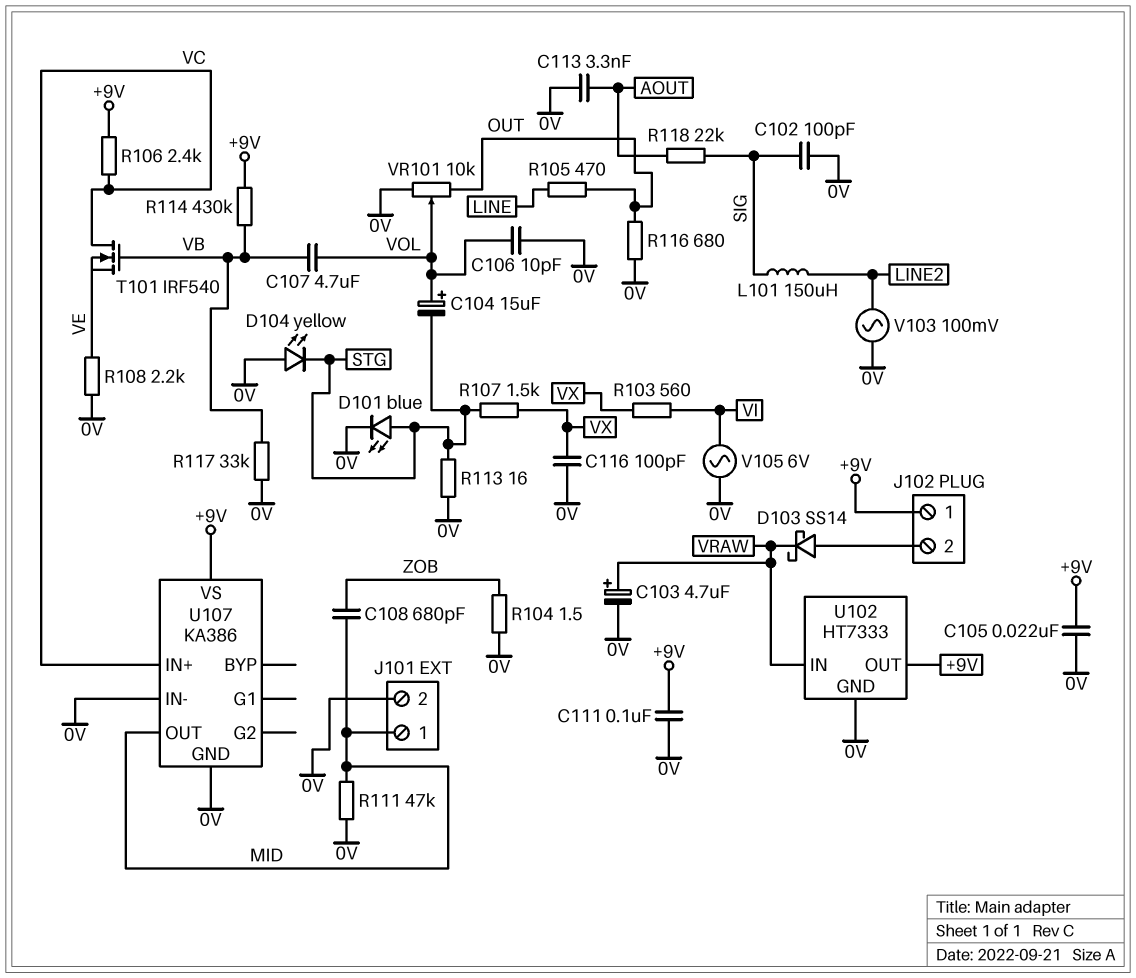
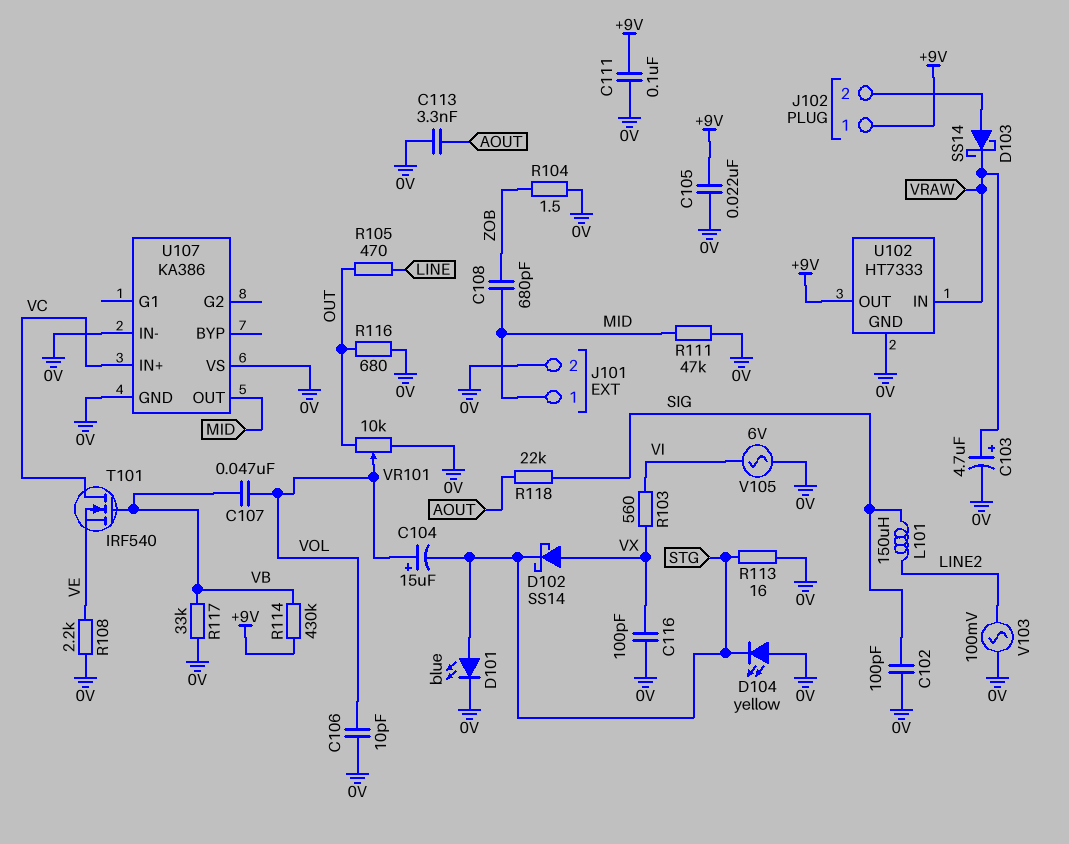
C107: 4.7uF (VB, VOL) -> 47nF (VB, VOL)
D102: none -> schottky SS14 (A VX, K STG)
R106: 2.4k (+9V, VC) -> none
R107: 1.5k (STG, VX) -> none
U107 pin VS: +9V -> 0V

